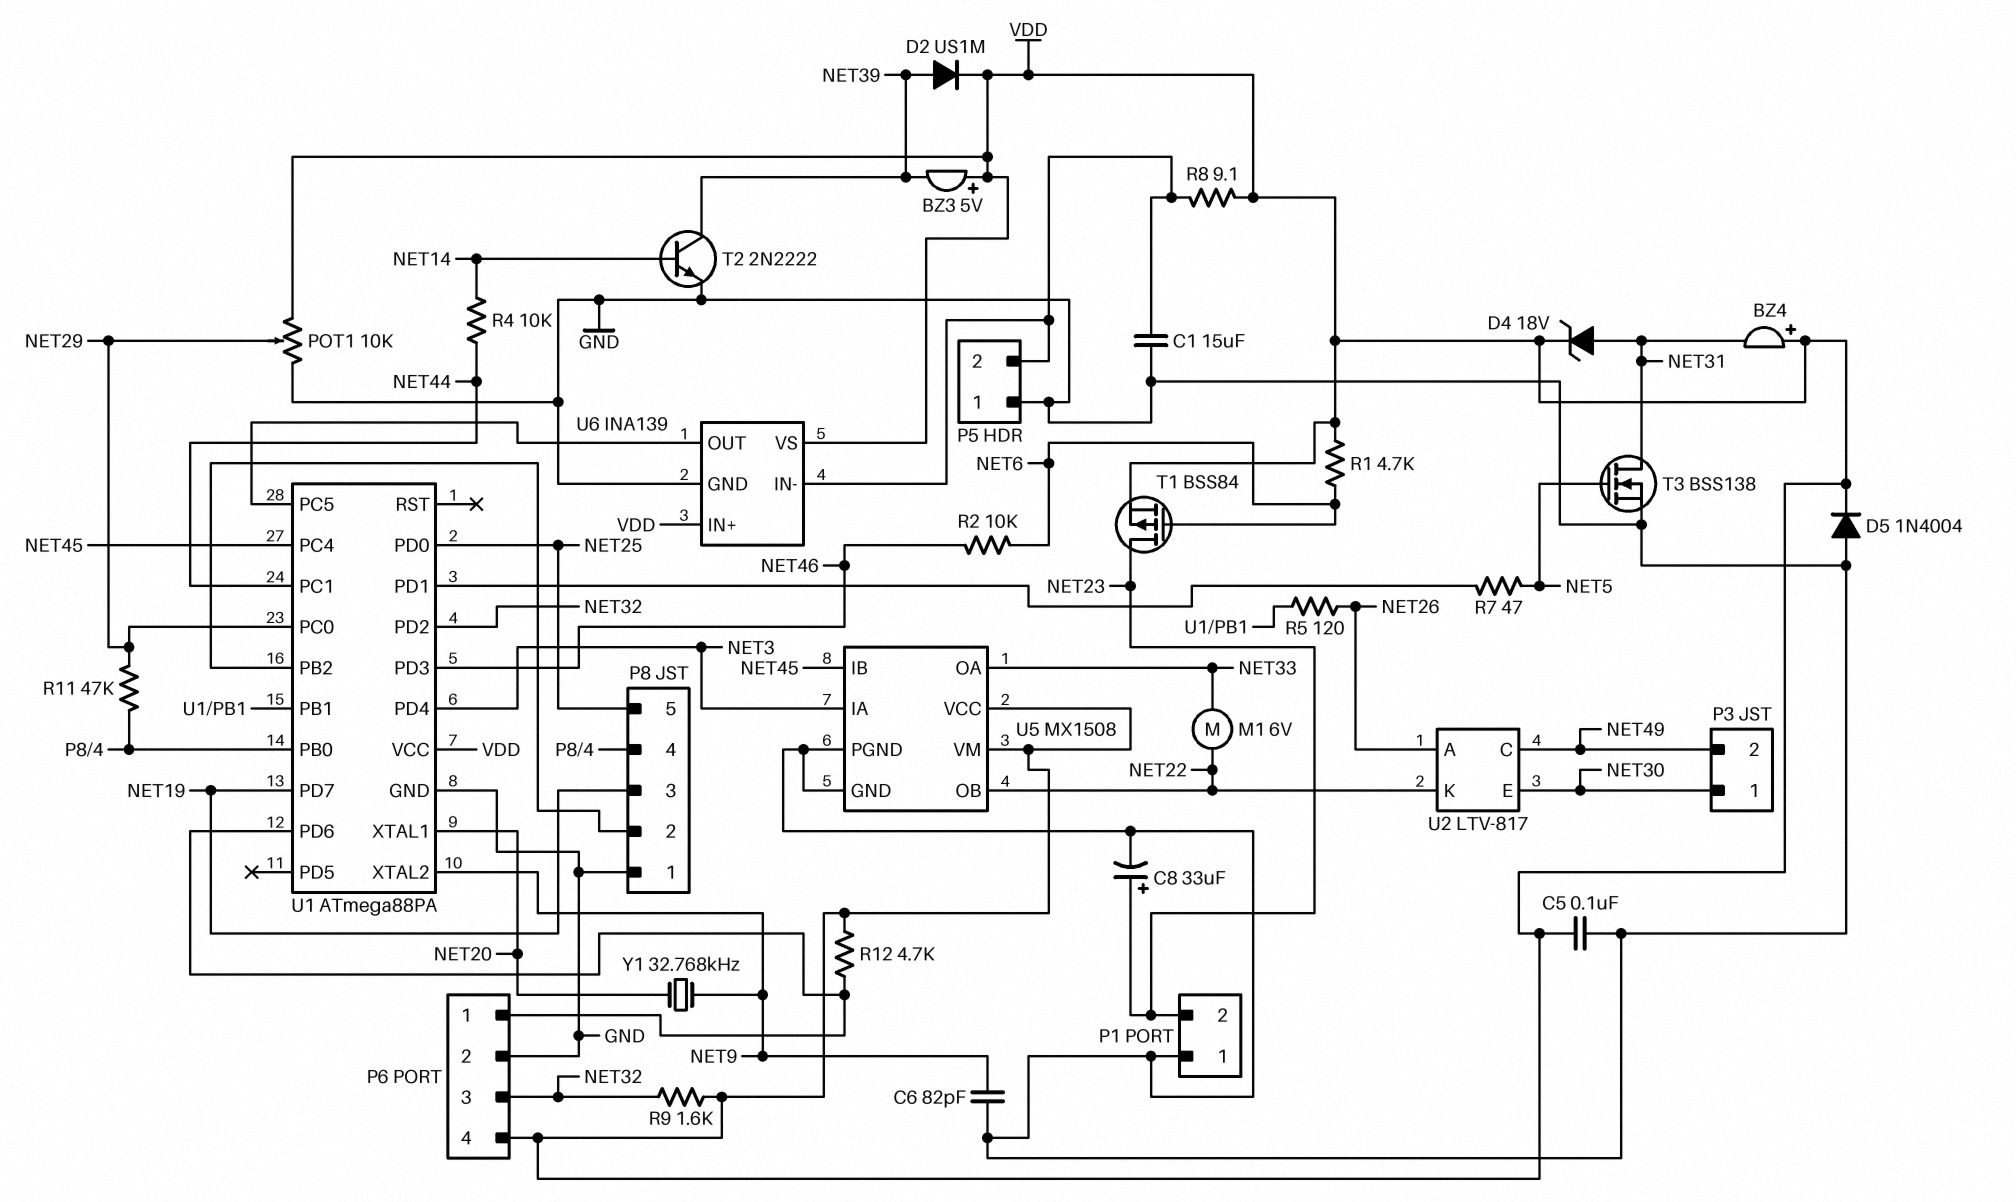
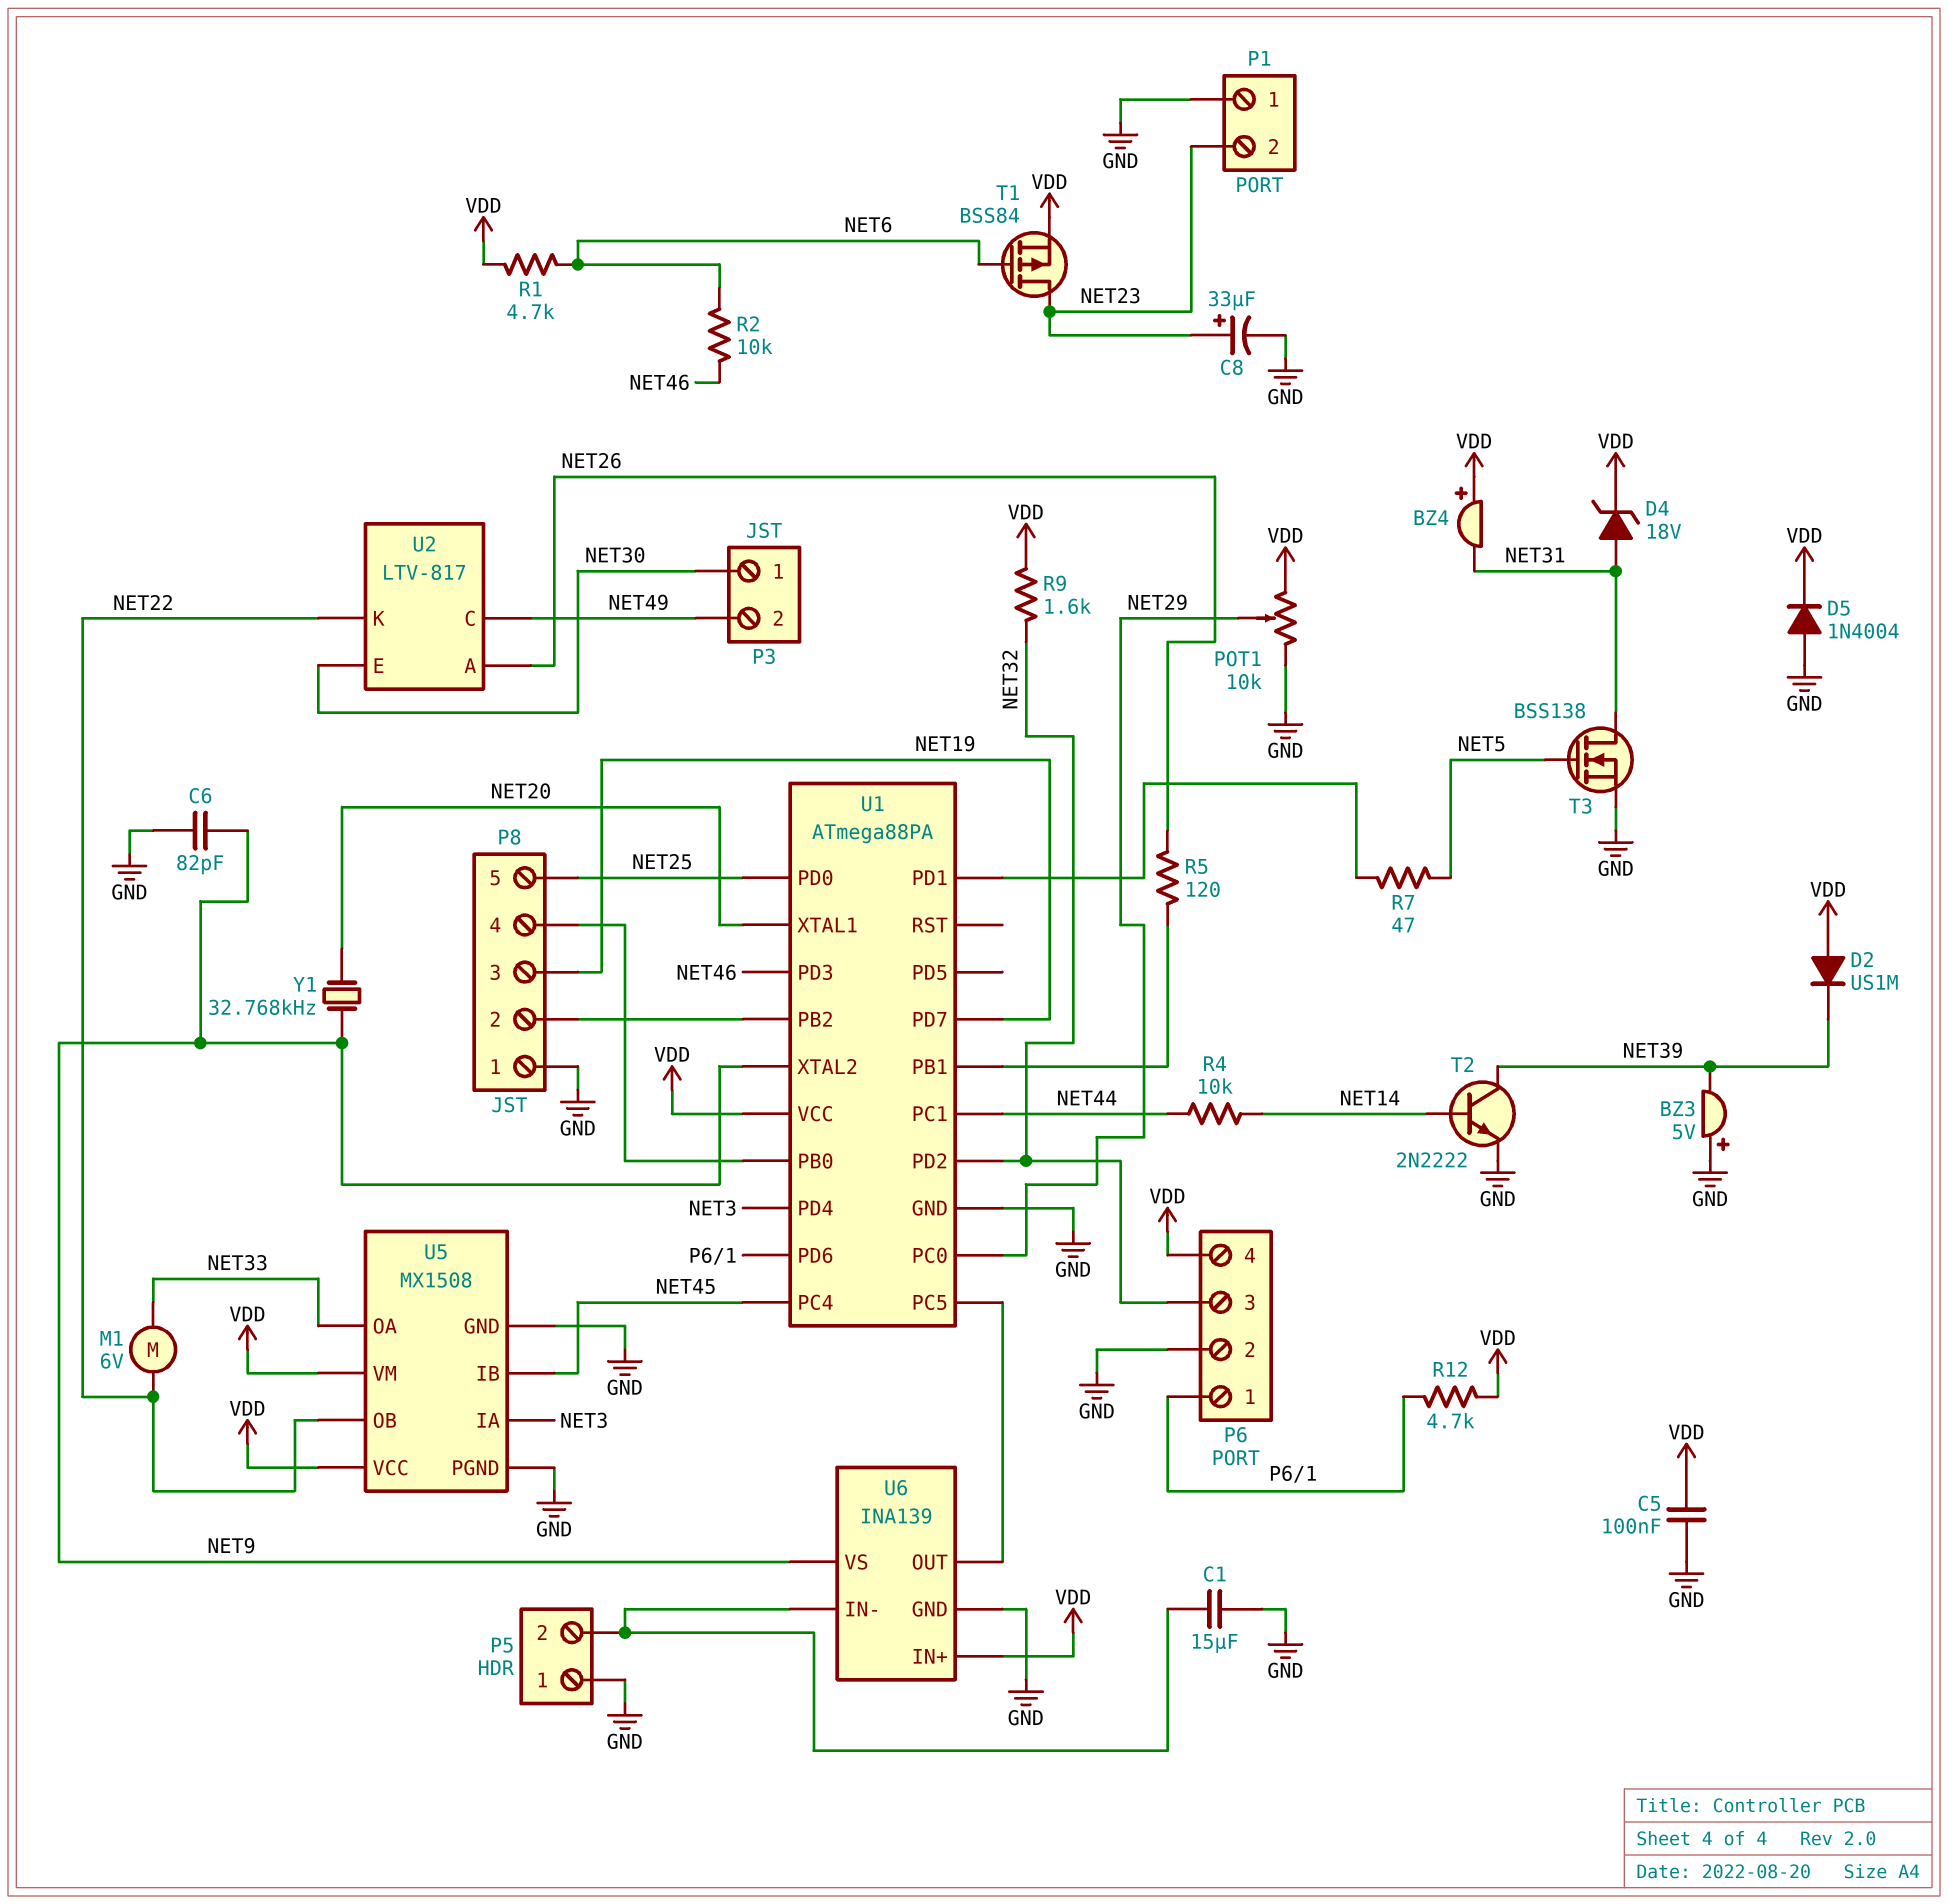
BZ3: buzzer 5V (plus VDD, minus NET39) -> buzzer 5V (plus GND, minus NET39)
D2: diode US1M (A NET39, K VDD) -> diode US1M (A VDD, K NET39)
R8: 9.1 (P5/2, VDD) -> none
R11: 47k (NET29, P8/4) -> none
U6 pin VS: VDD -> NET9

